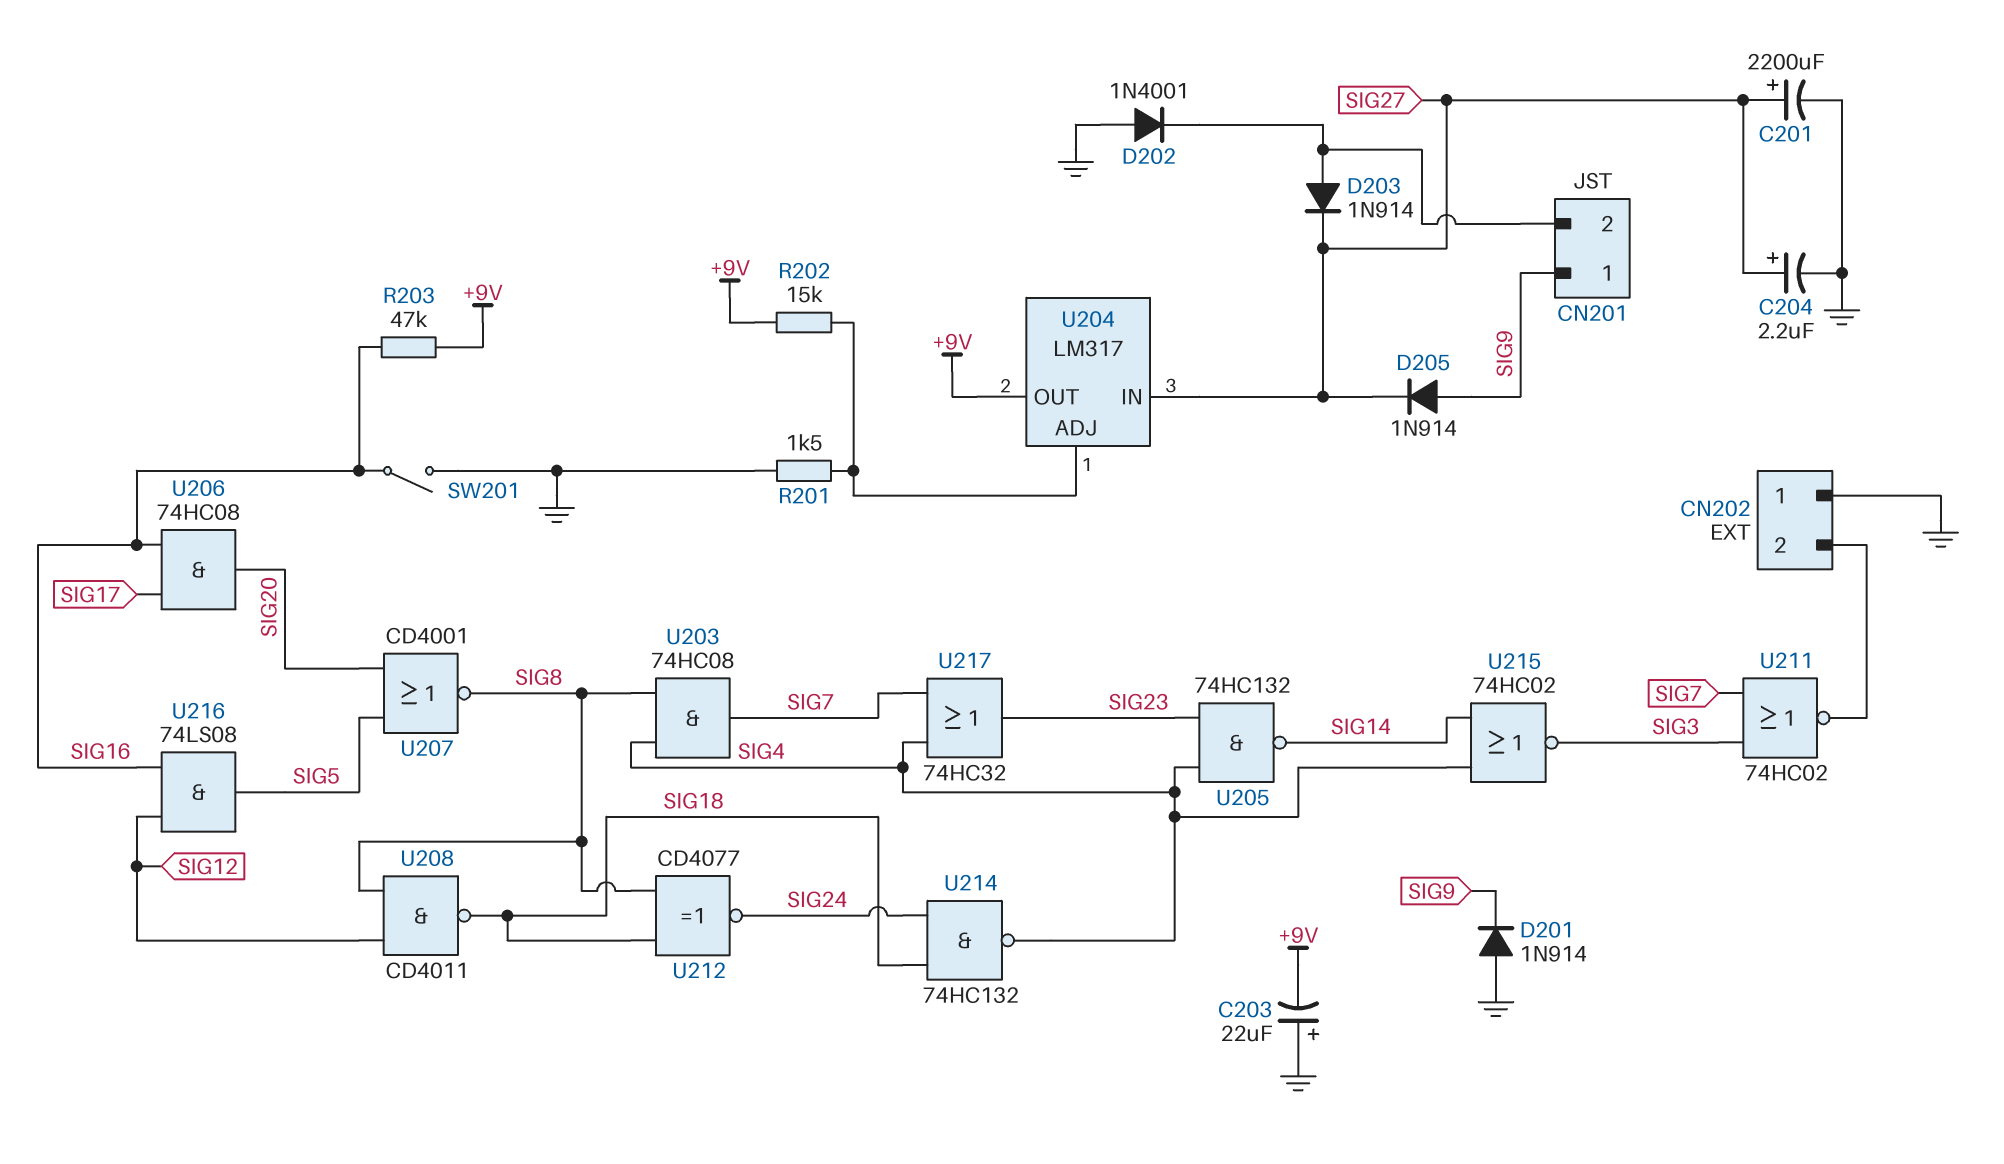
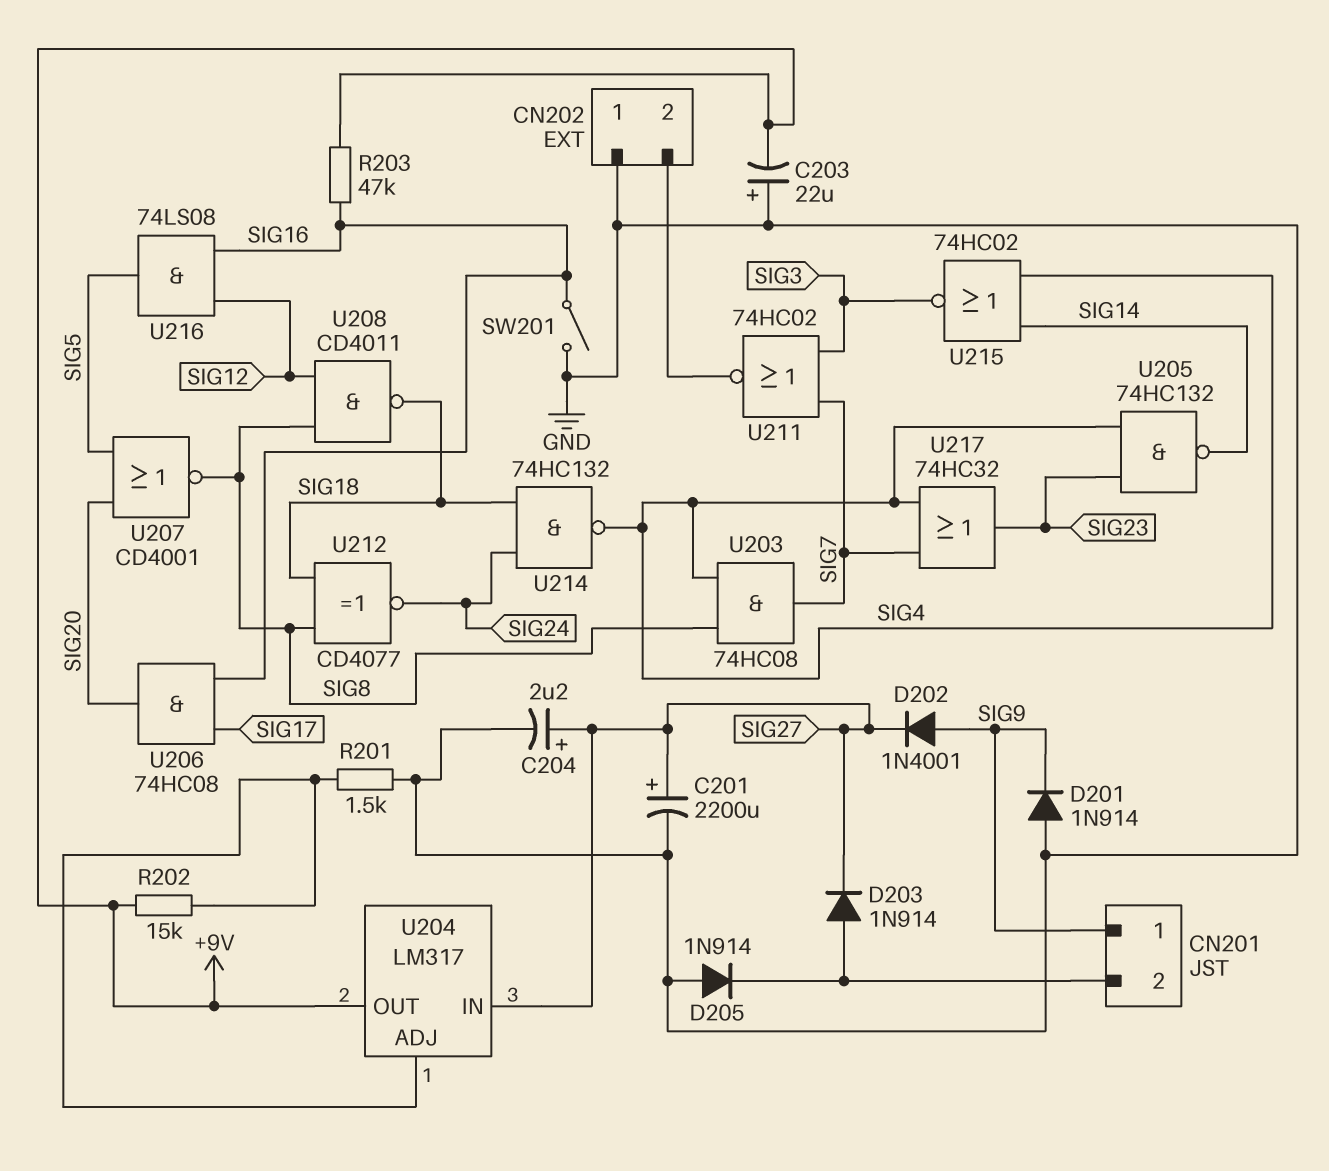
D202: diode 1N4001 (A GND, K CN201/2) -> diode 1N4001 (A SIG9, K SIG27)
D205: diode 1N914 (A SIG9, K SIG27) -> diode 1N914 (A GND, K CN201/2)

